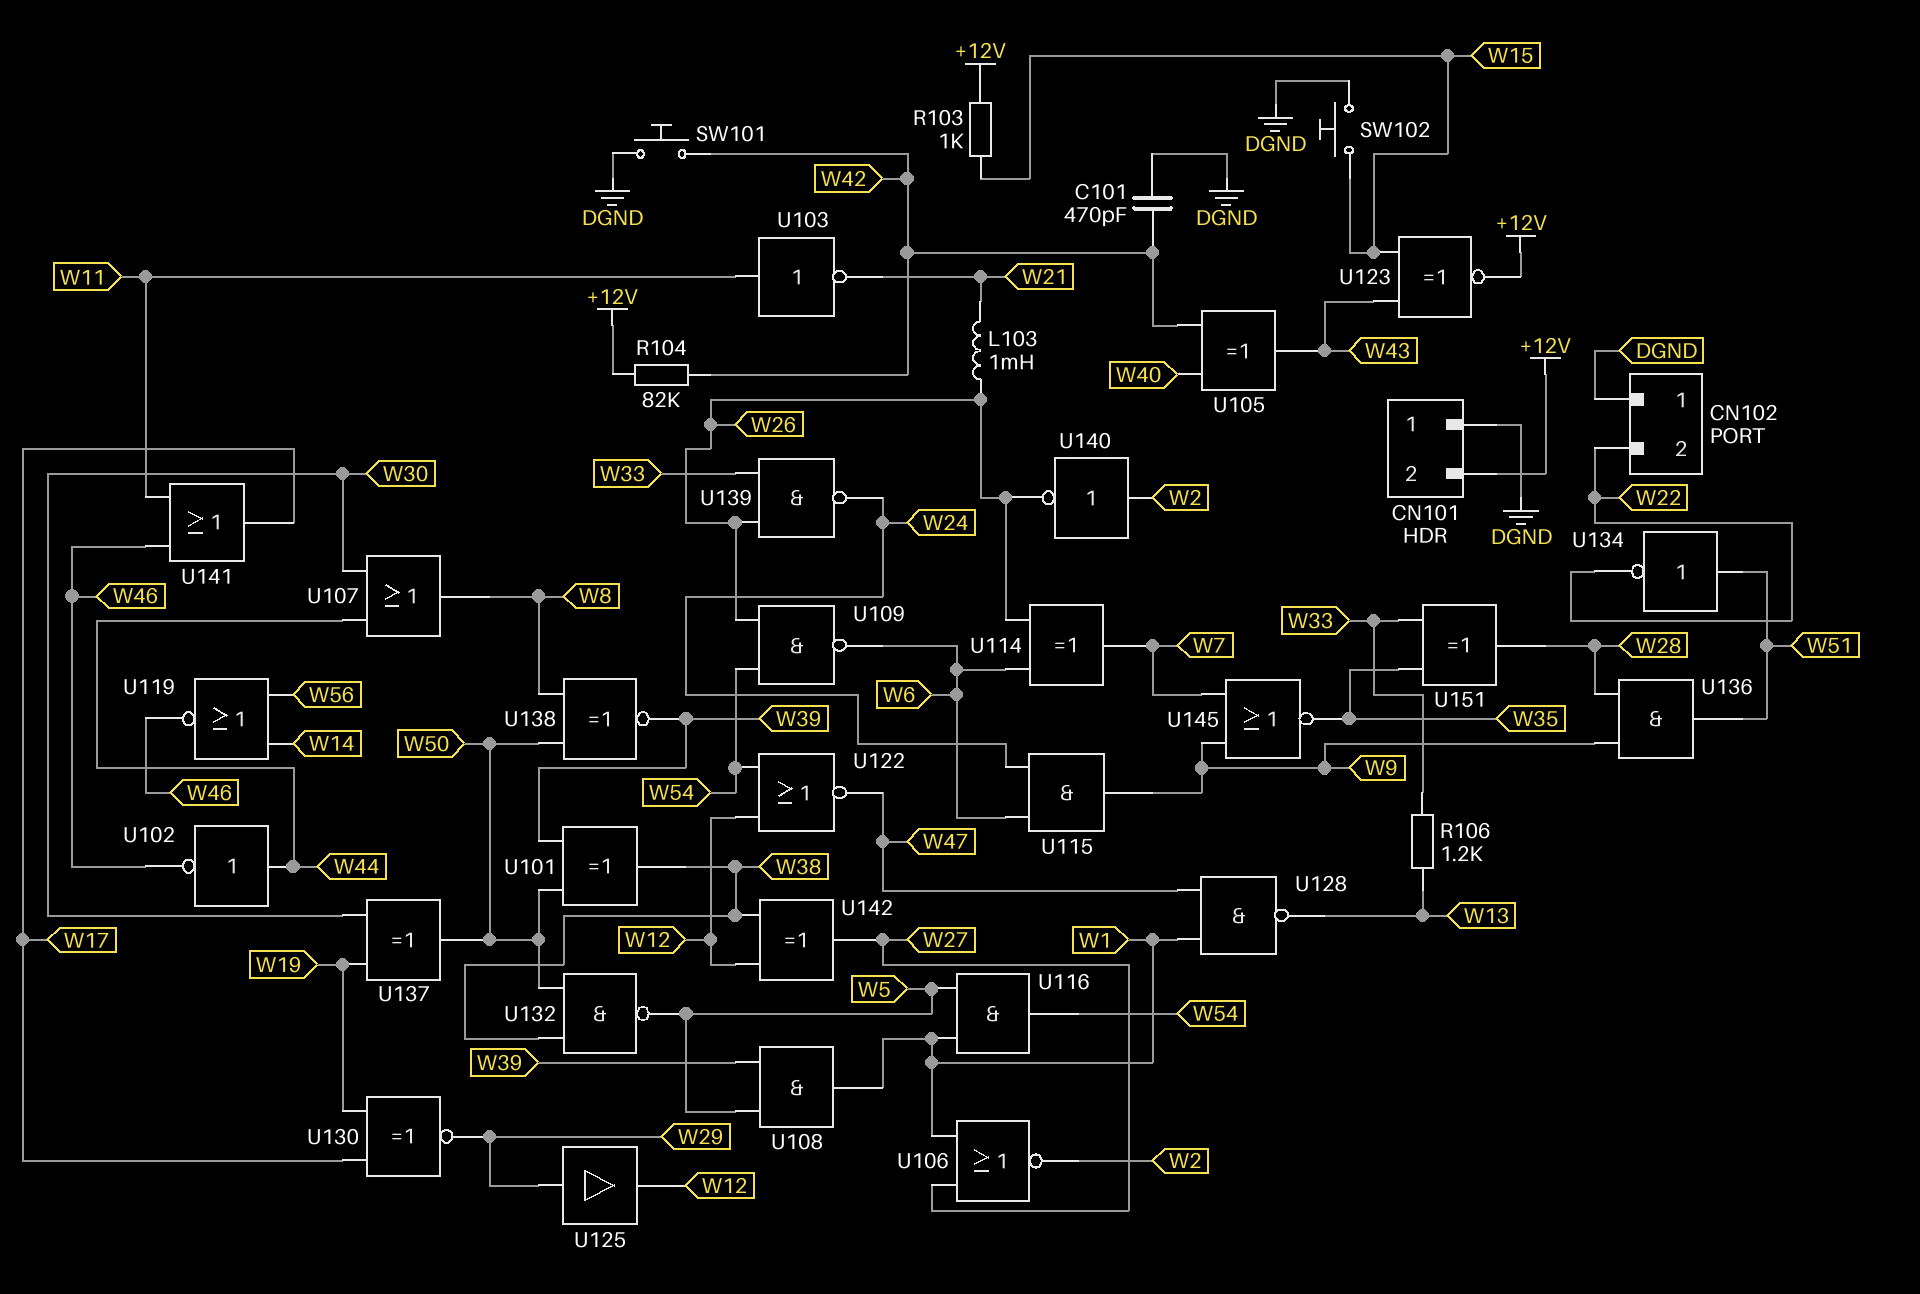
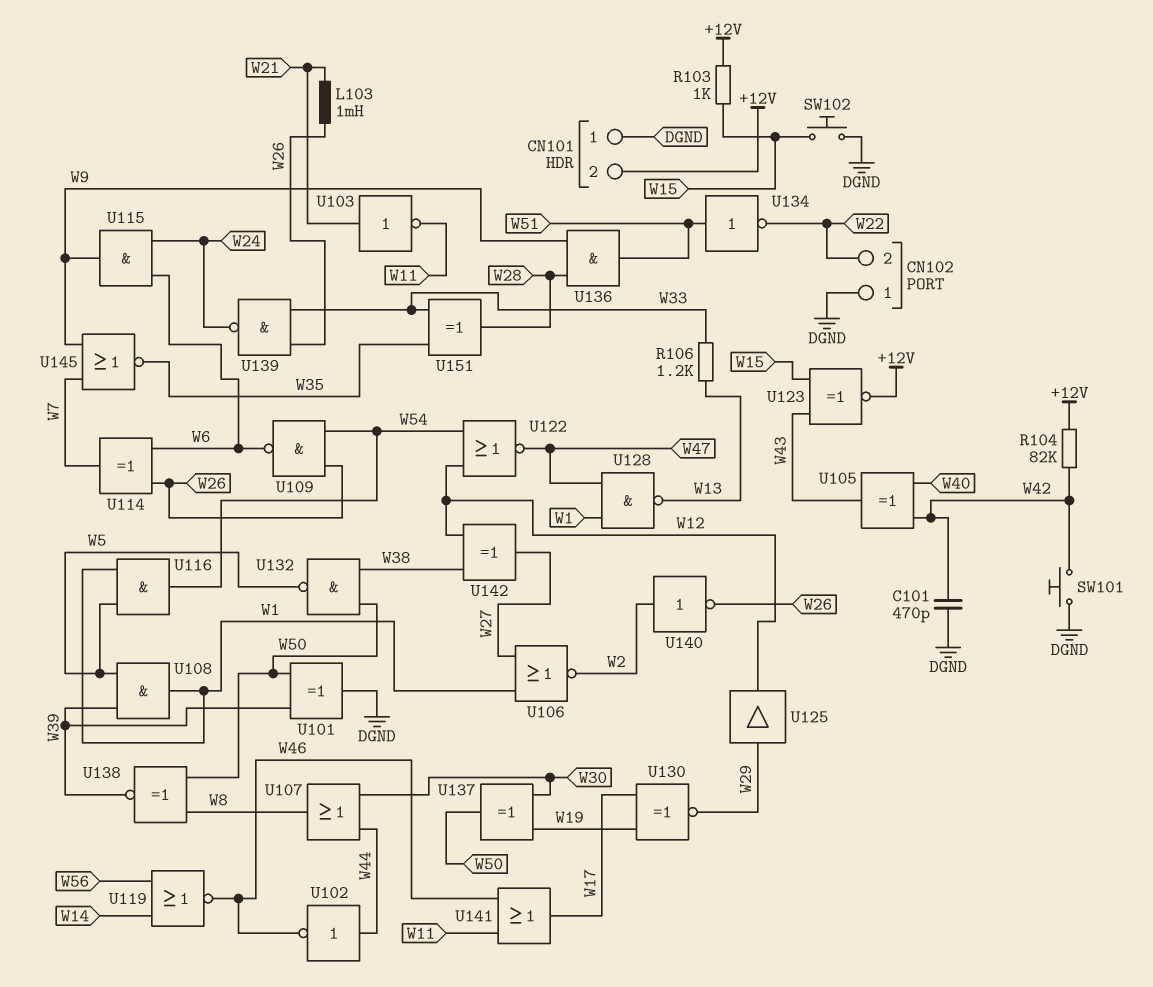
U101: XOR (in W39, in W50, out W38) -> XOR (in W39, in W50, out DGND)
U103: NOT (in W11, out W21) -> NOT (in W21, out W11)

